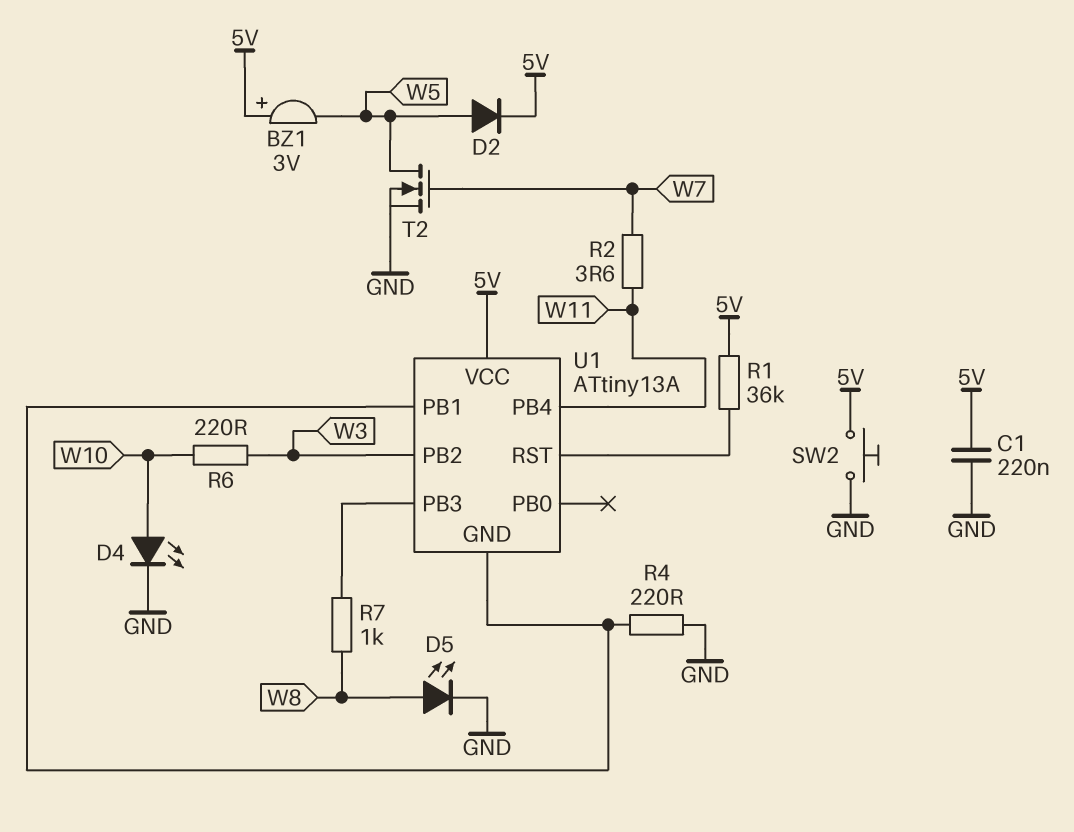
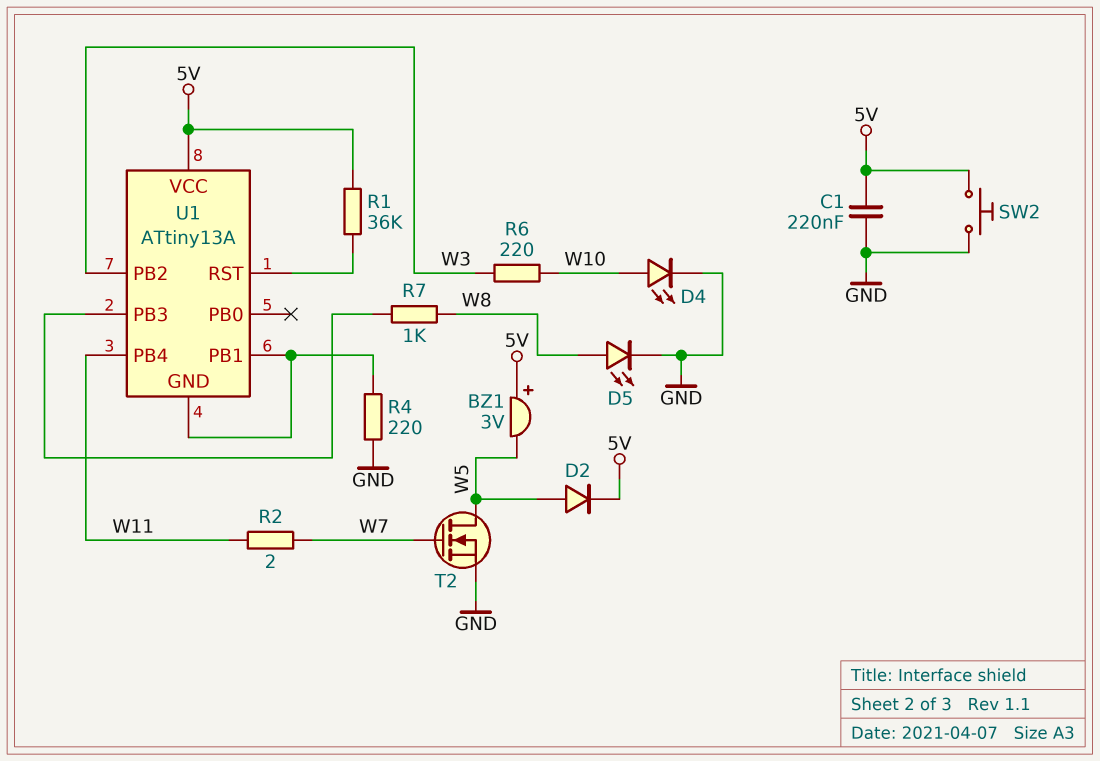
R2: 3.6 (W7, W11) -> 2 (W7, W11)

